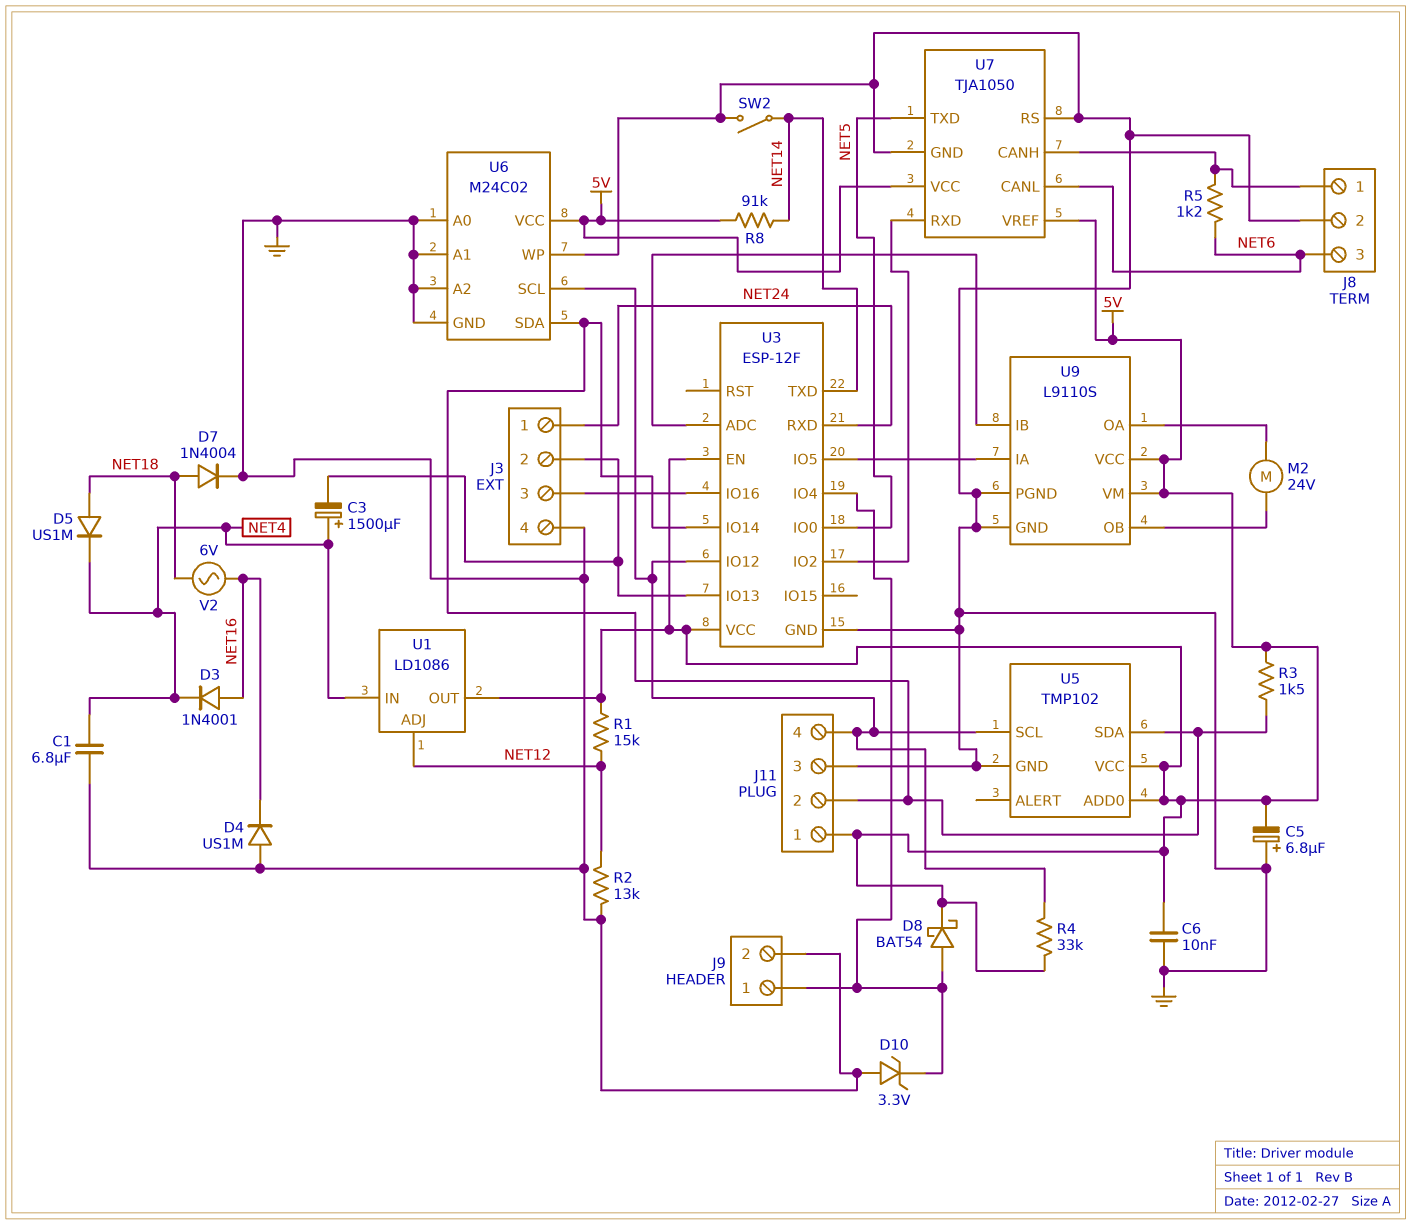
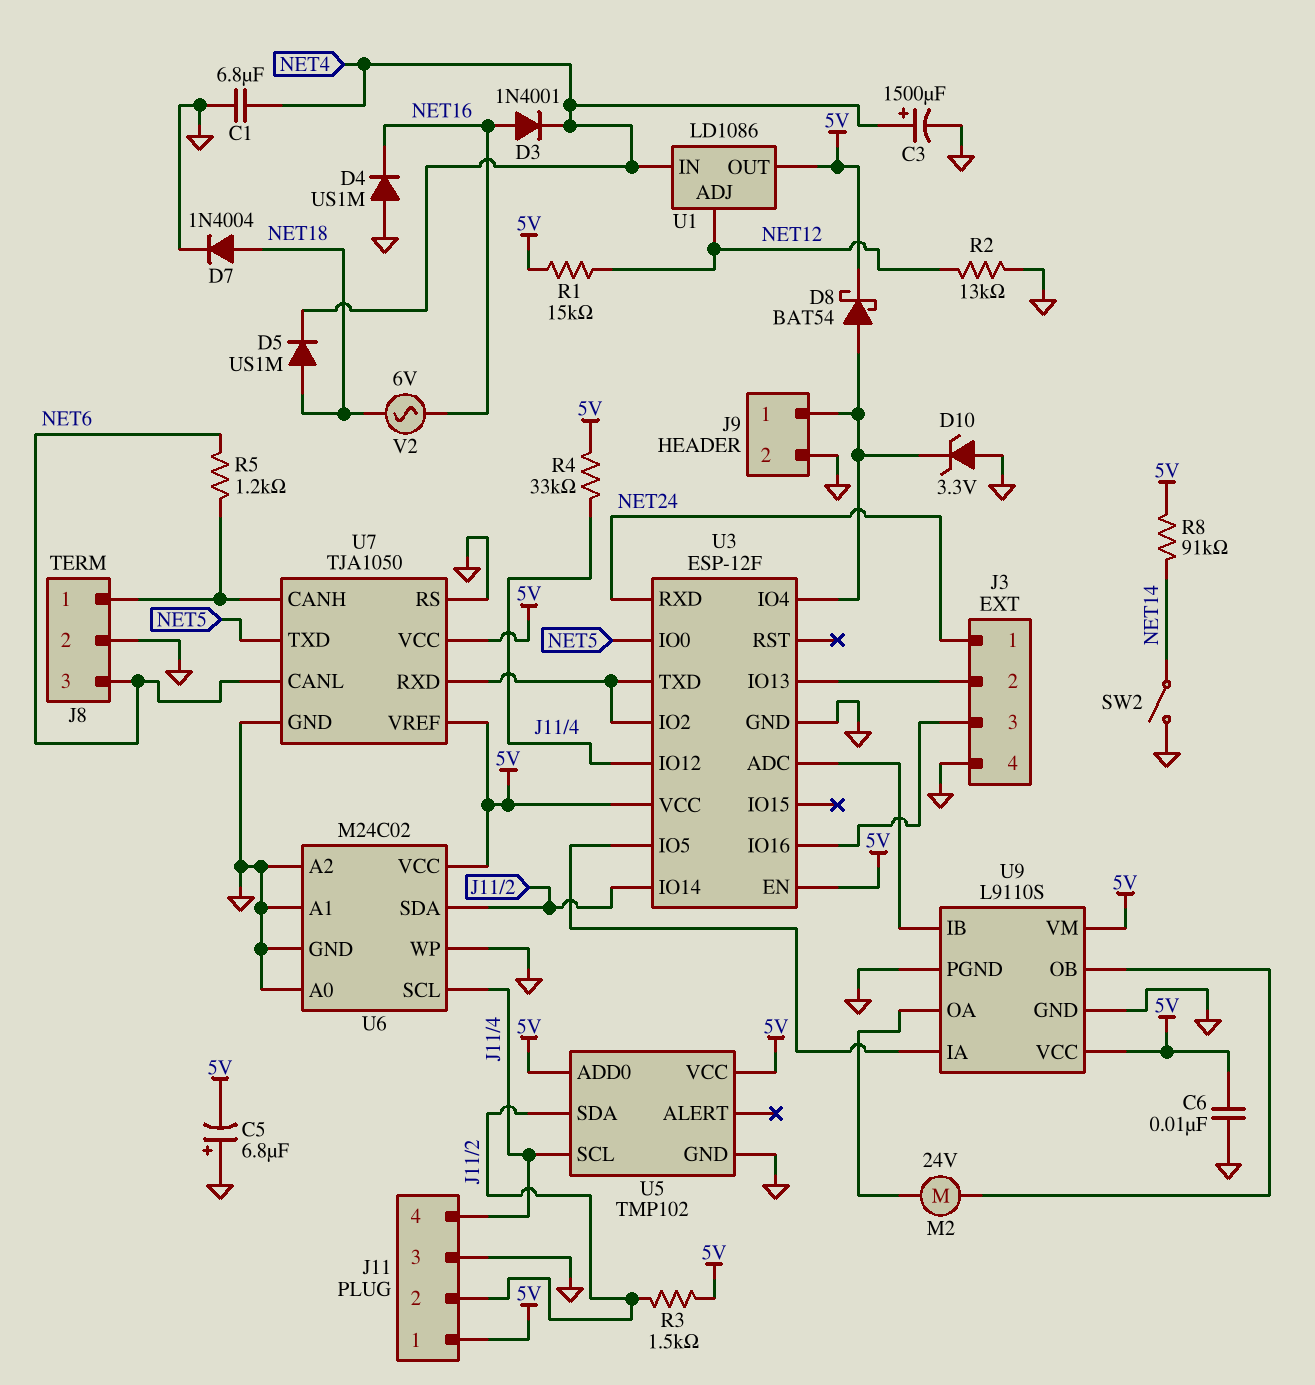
C3: 1500uF (plus NET4, minus J3/2) -> 1500uF (plus NET4, minus GND)
U3 pin TXD: NET14 -> U3/IO2

